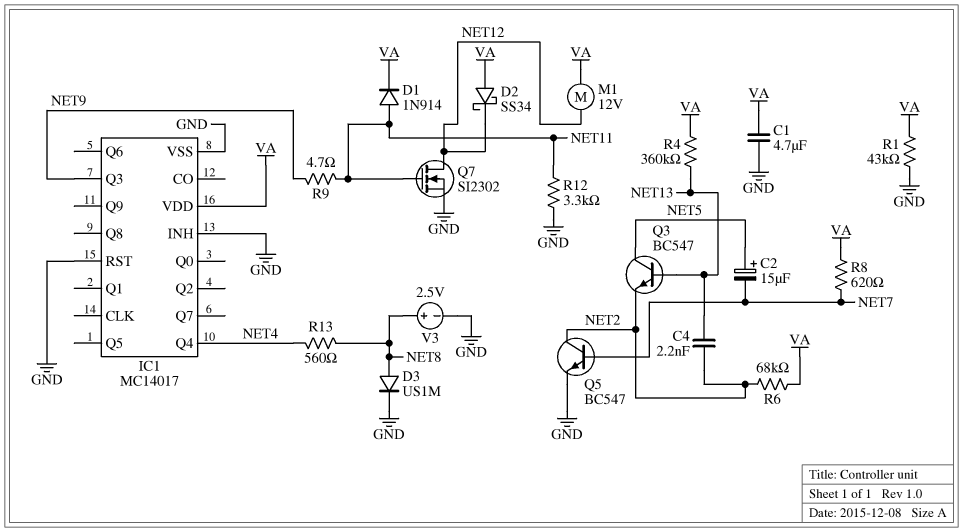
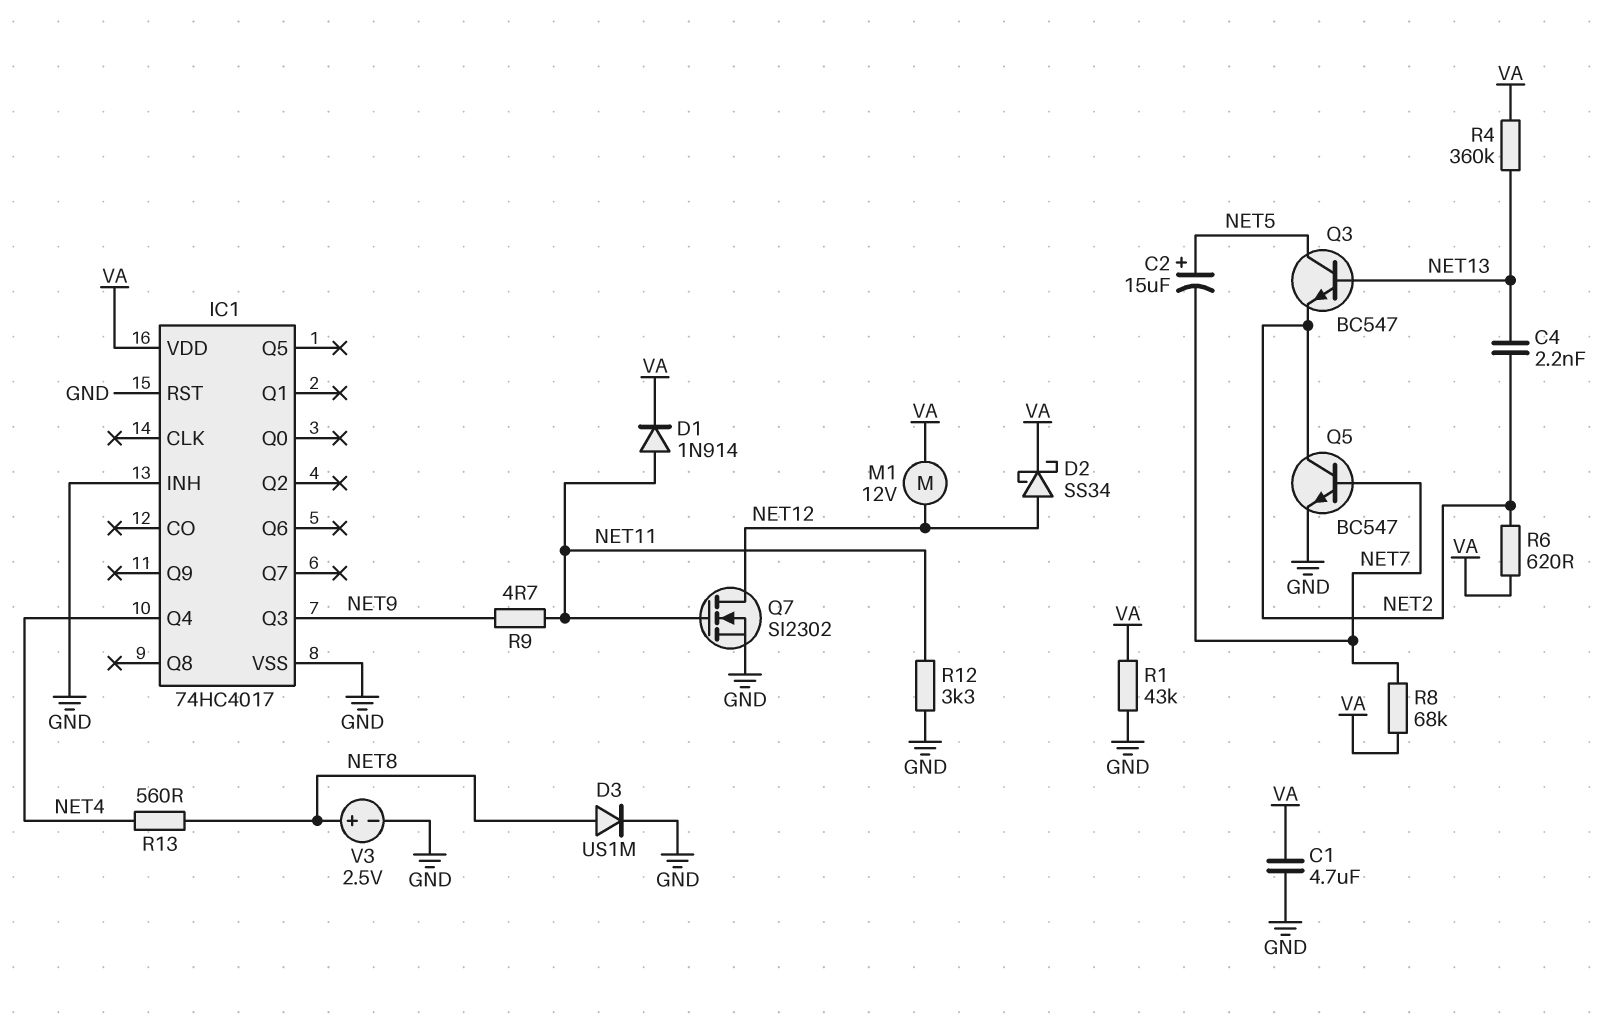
D2: schottky SS34 (A VA, K NET12) -> schottky SS34 (A NET12, K VA)
IC1: MC14017 -> 74HC4017
R6: 68k (NET2, VA) -> 620 (NET2, VA)
R8: 620 (NET7, VA) -> 68k (NET7, VA)

